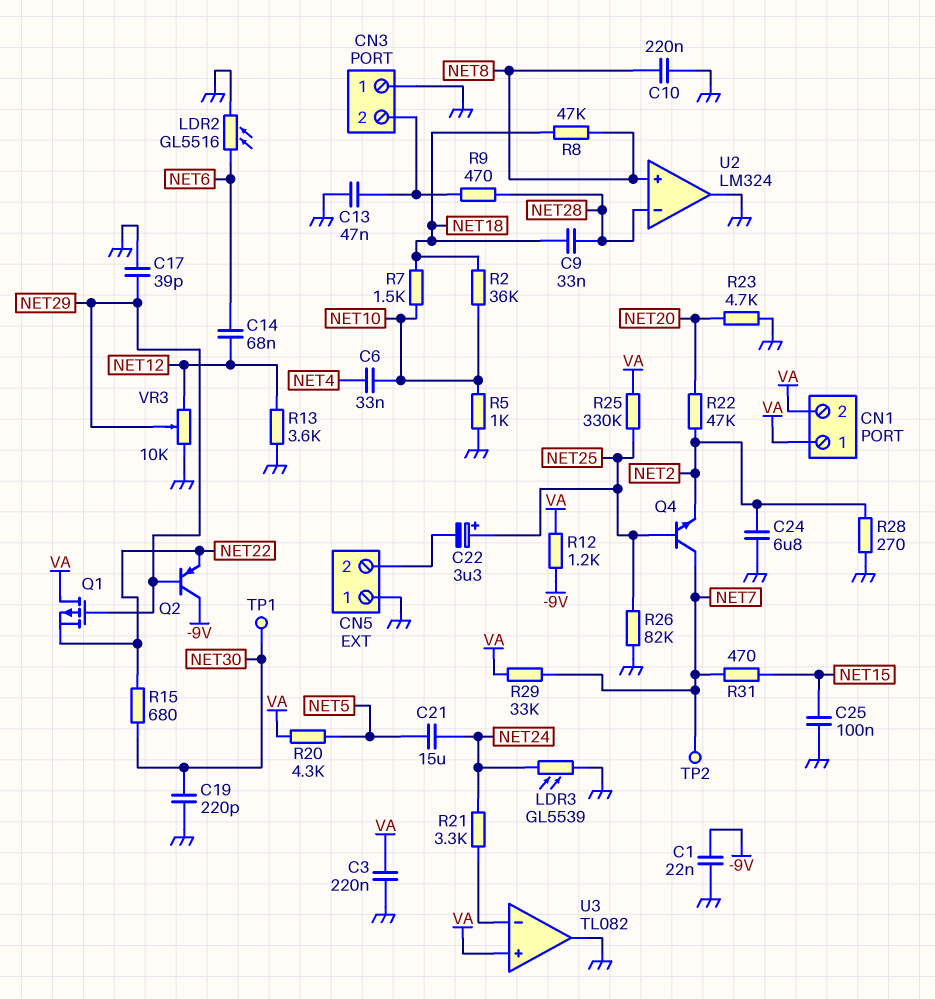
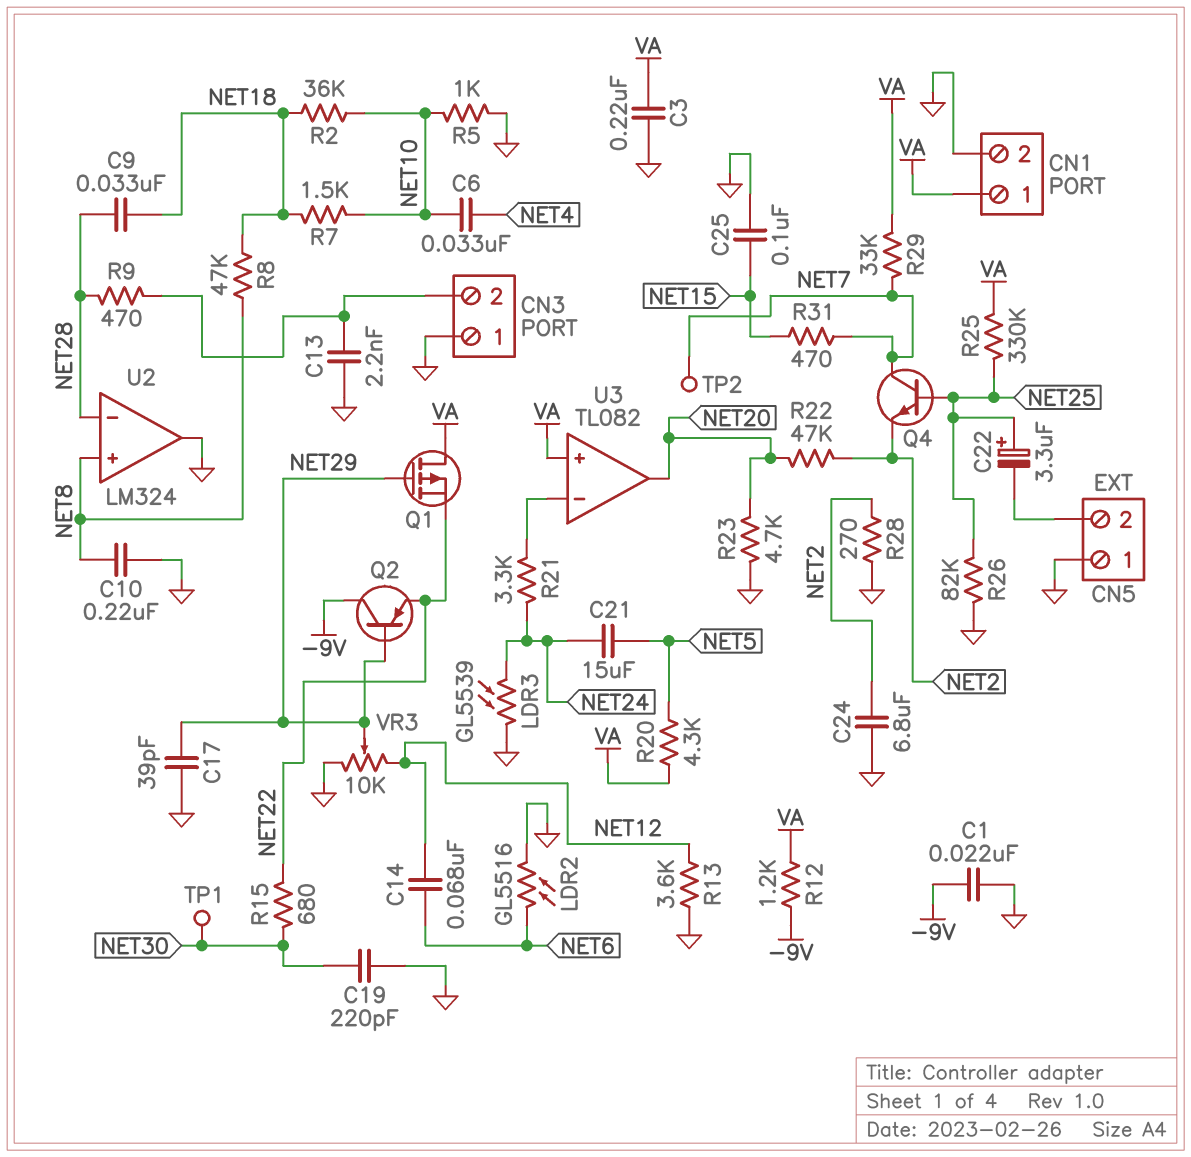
C13: 47nF (CN3/2, GND) -> 2.2nF (CN3/2, GND)
CN1 pin 2: VA -> GND
U3 pin out: GND -> NET20

